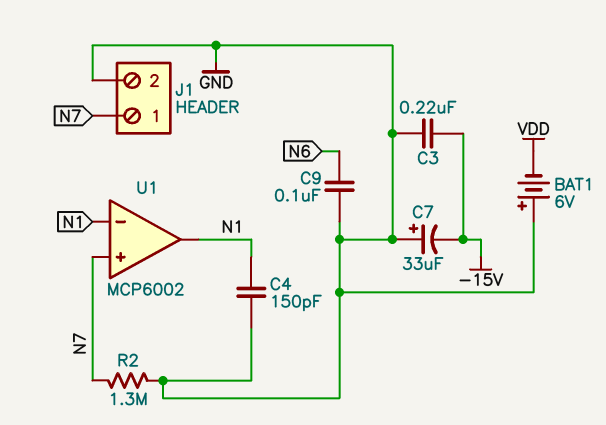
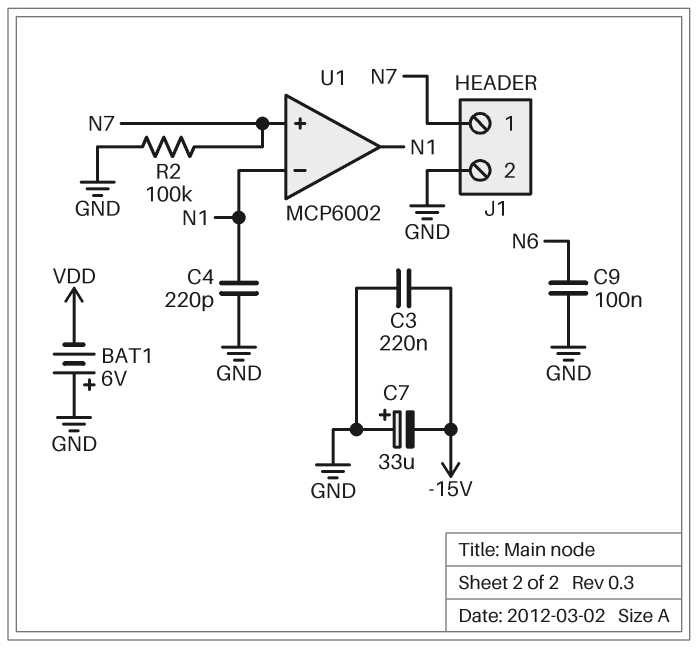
C4: 150pF (GND, N1) -> 220pF (GND, N1)
R2: 1.3M (GND, N7) -> 100k (GND, N7)

